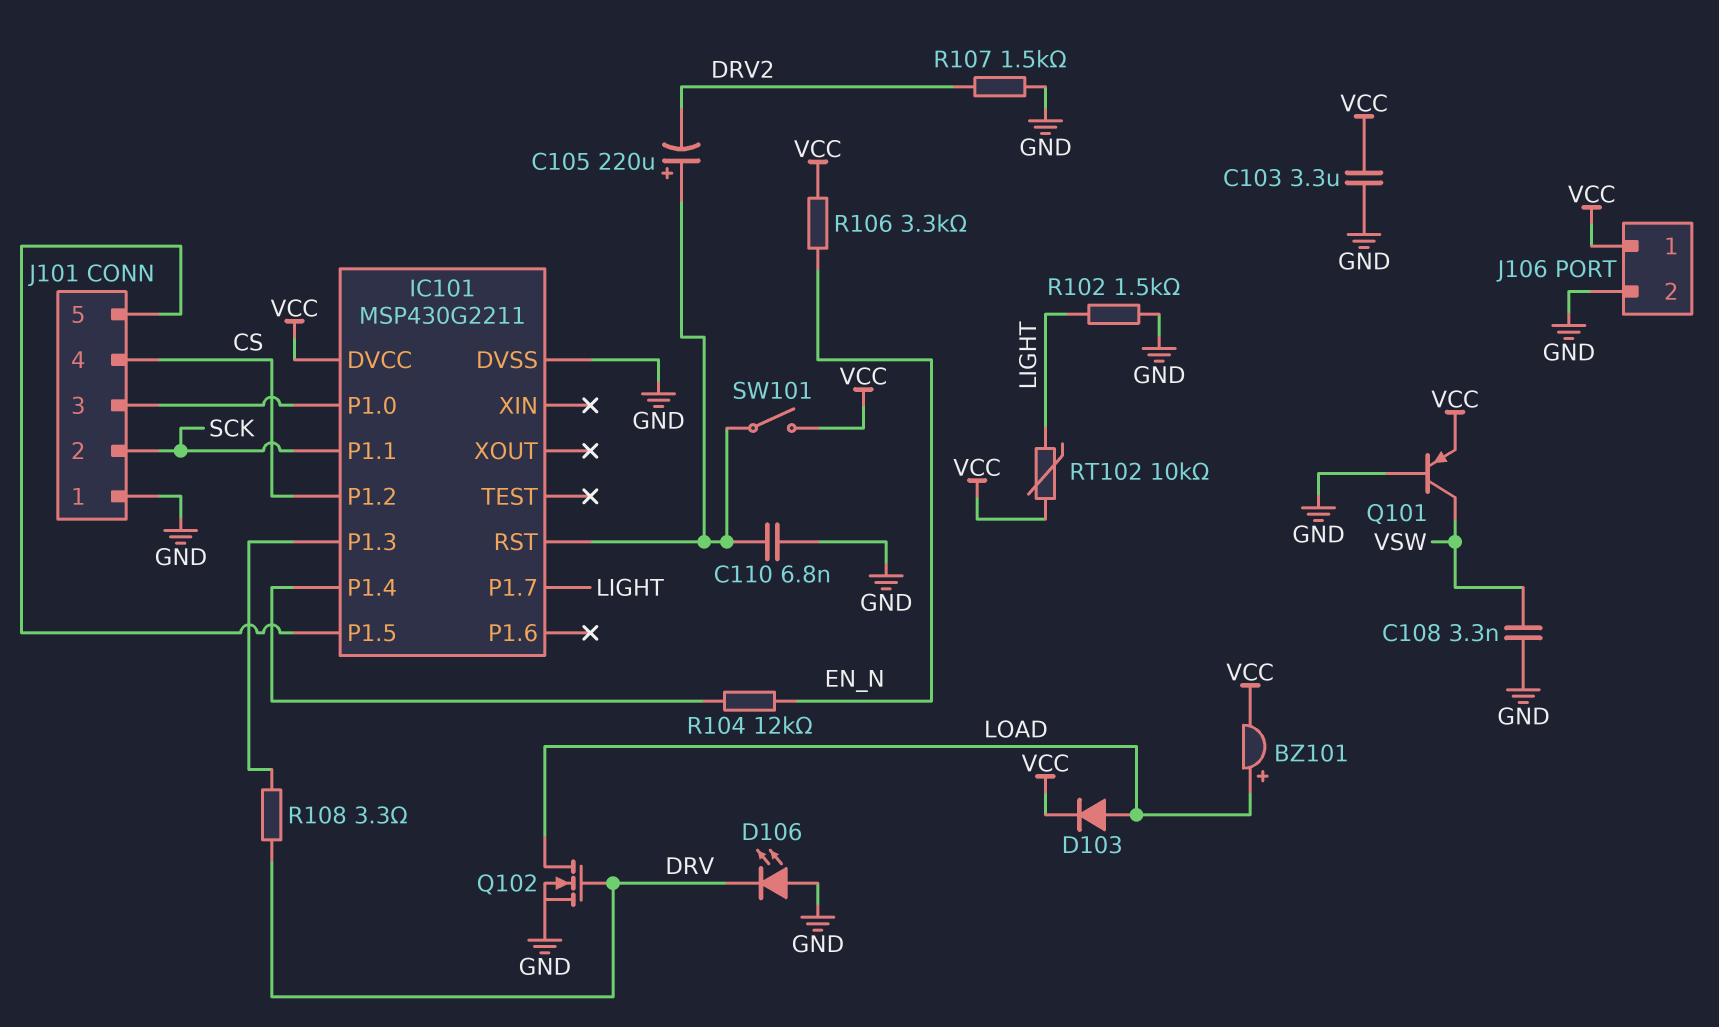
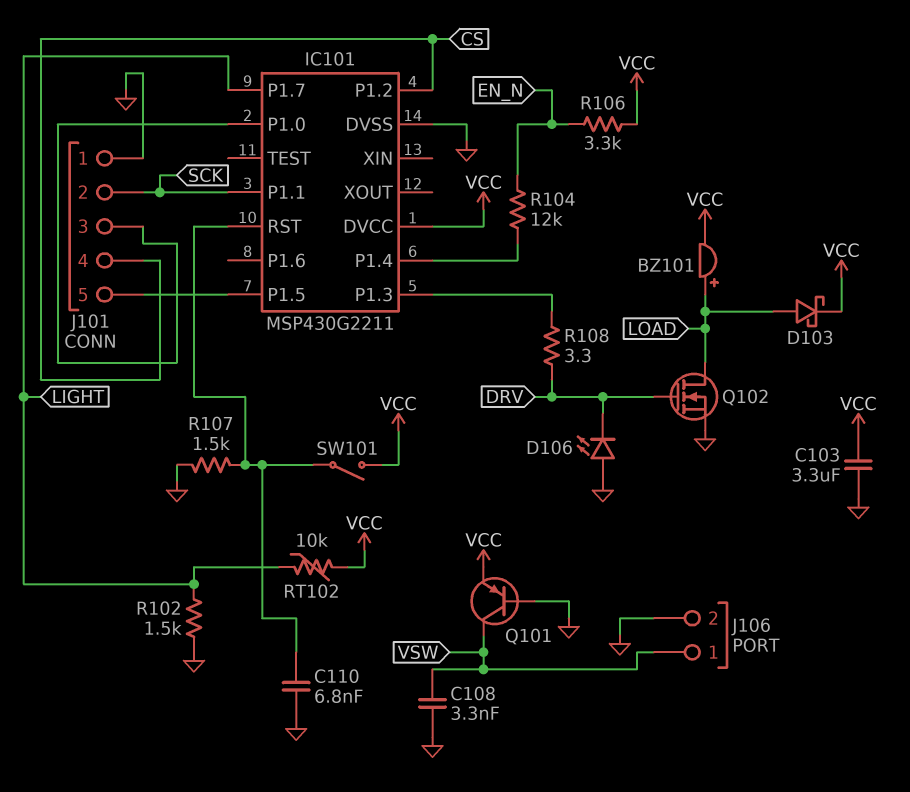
C105: 220uF (plus IC101/RST, minus DRV2) -> none
D103: diode (A LOAD, K VCC) -> schottky (A LOAD, K VCC)
J106 pin 1: VCC -> VSW
R107: 1.5k (DRV2, GND) -> 1.5k (GND, IC101/RST)

